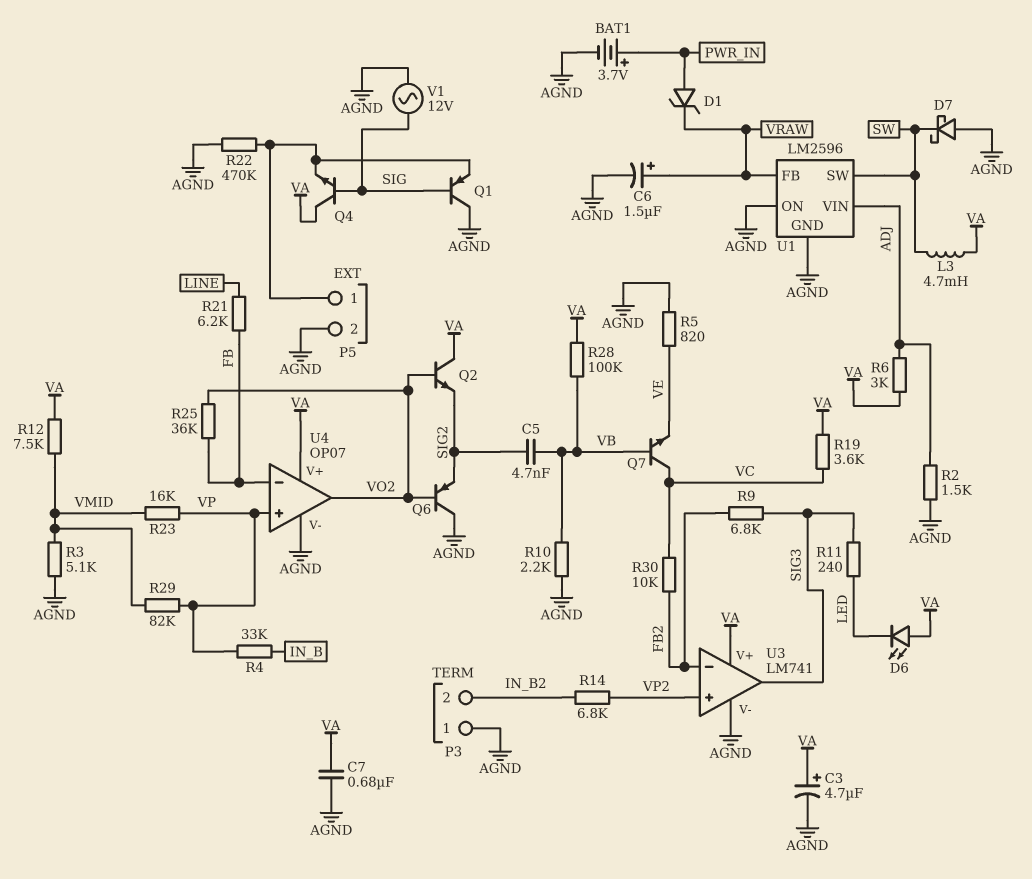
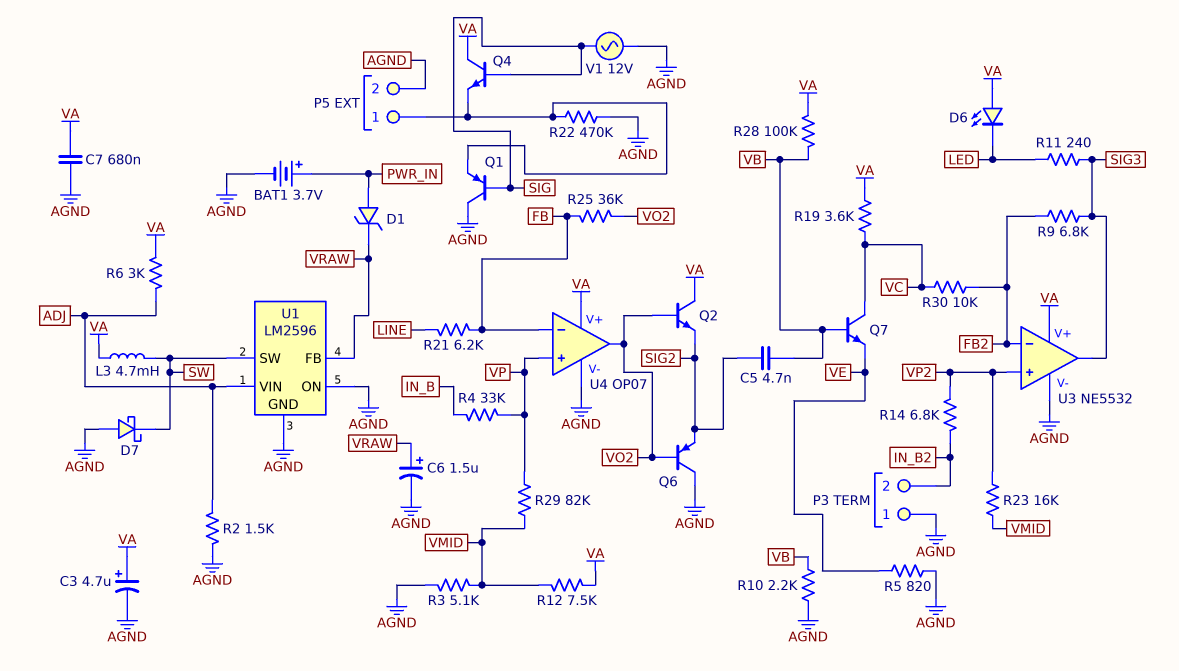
R23: 16k (VMID, VP) -> 16k (VMID, VP2)
U3: LM741 -> NE5532

